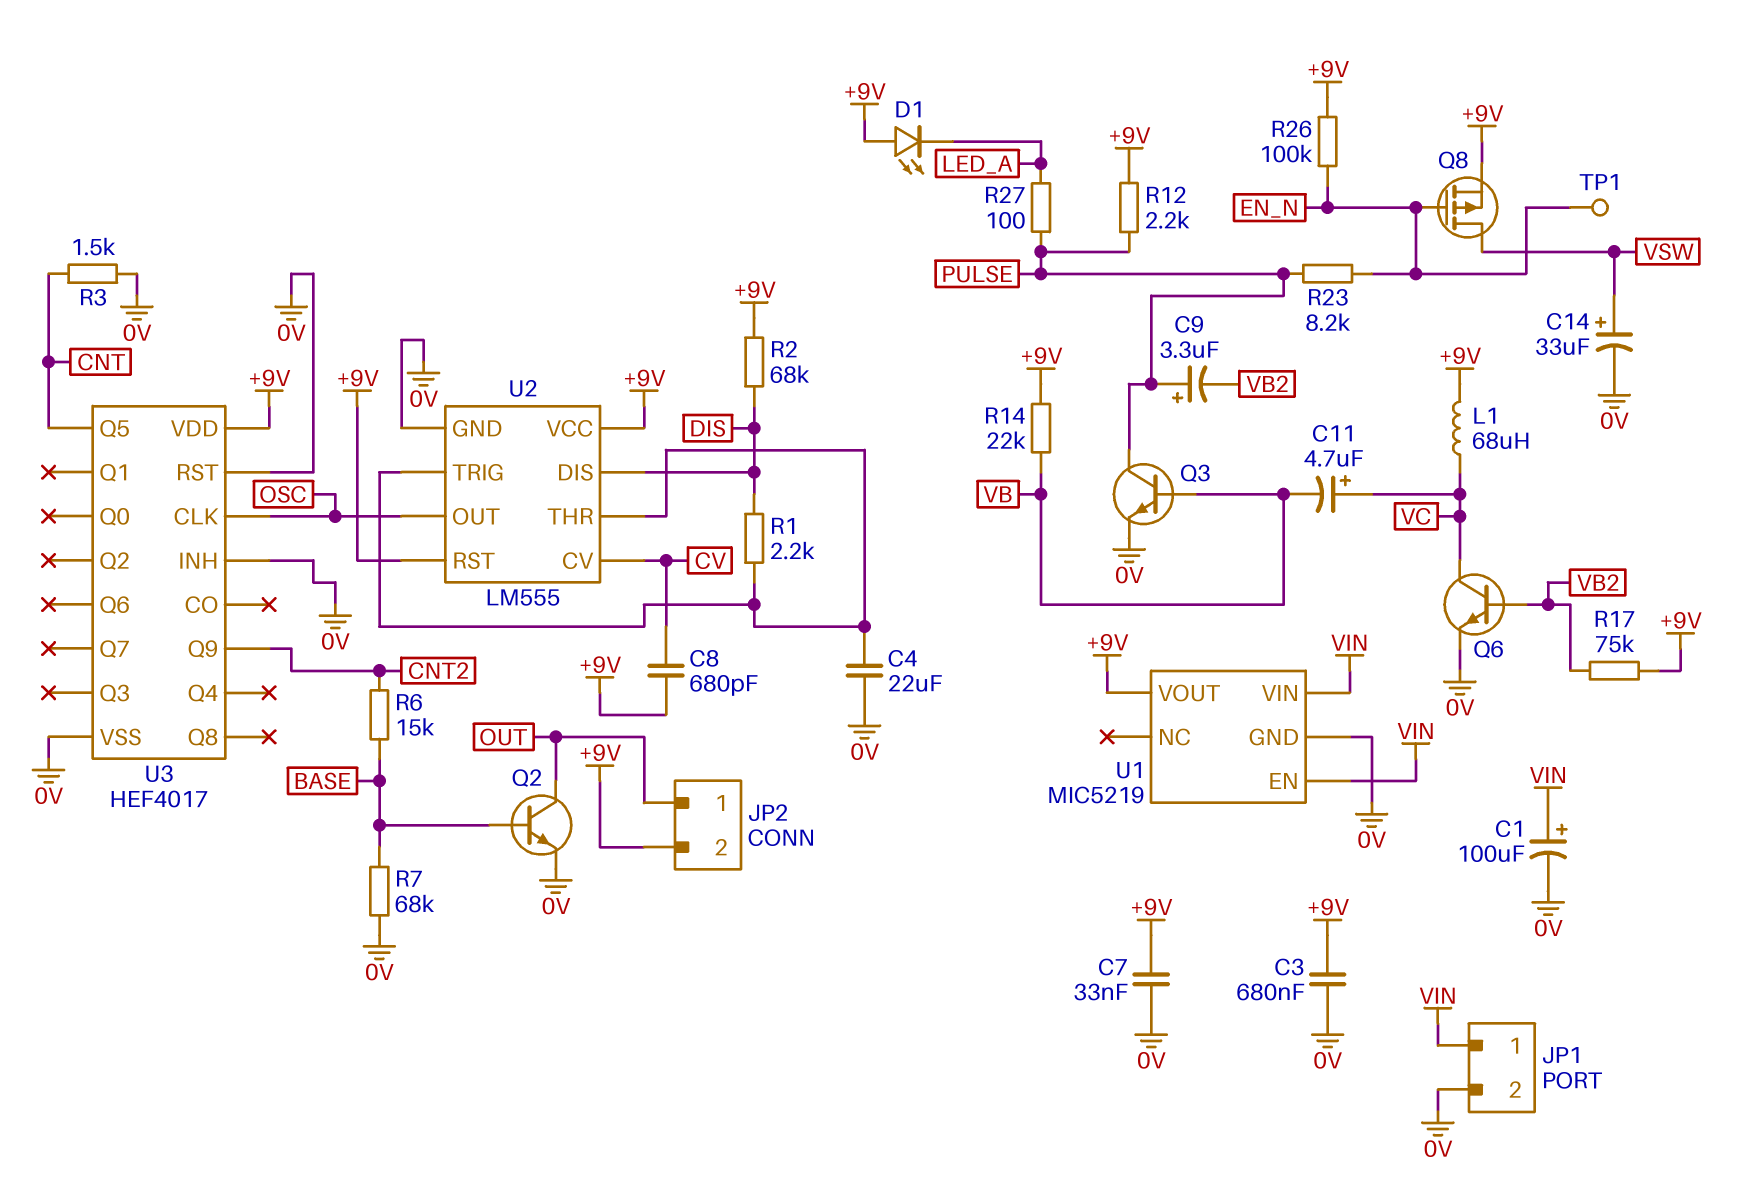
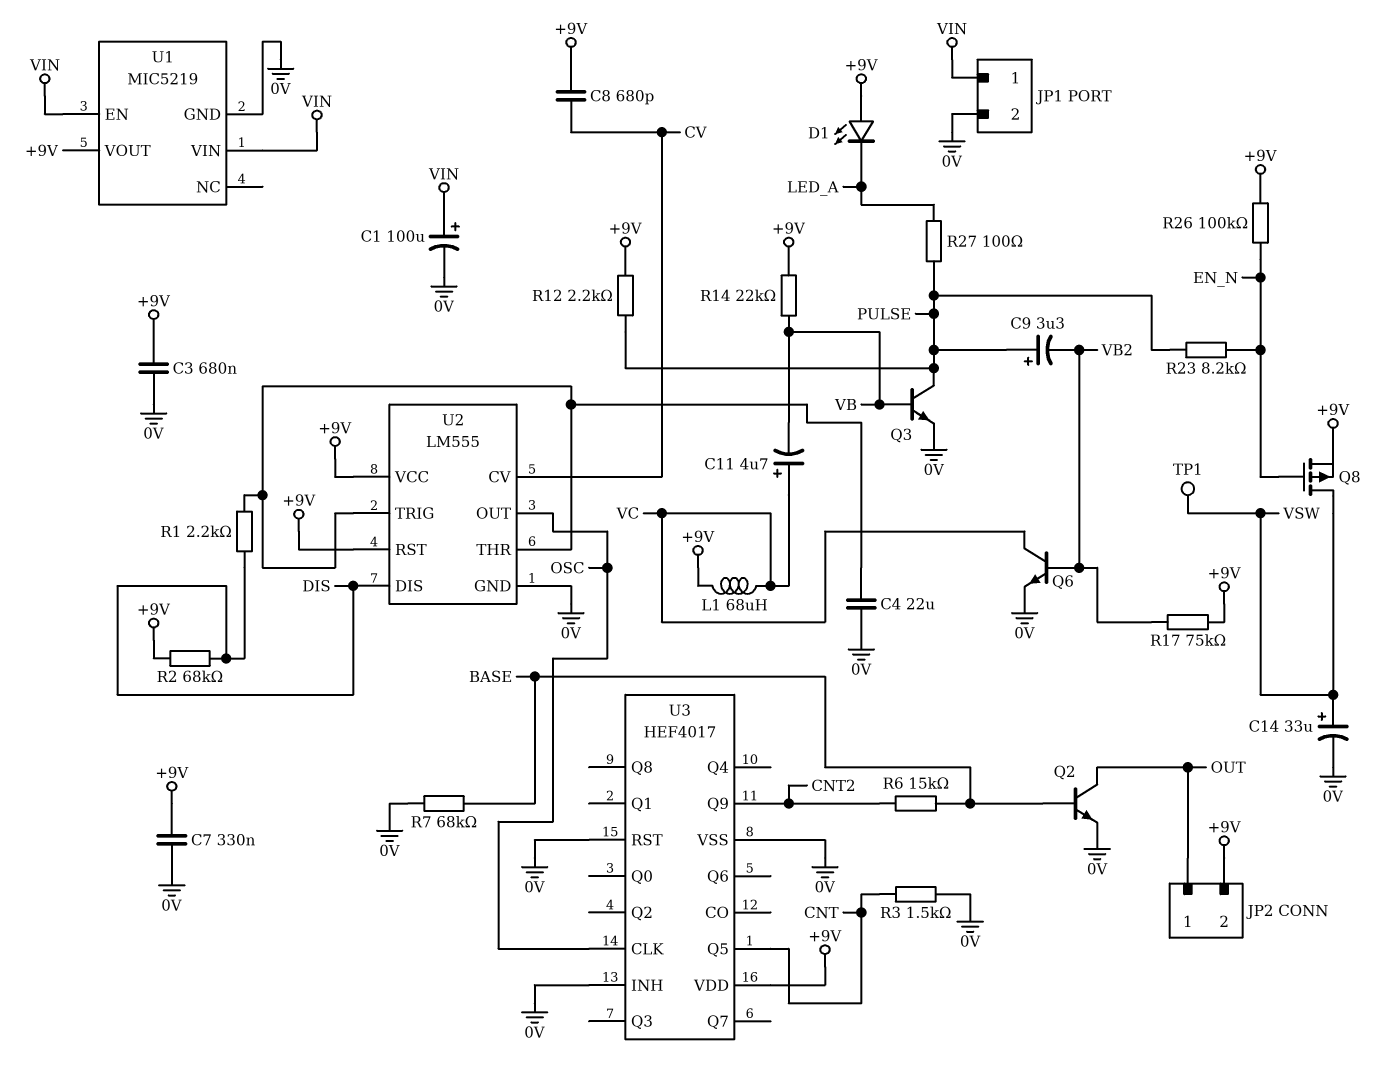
C7: 33nF (+9V, 0V) -> 330nF (+9V, 0V)
TP1: test point (EN_N) -> test point (VSW)

